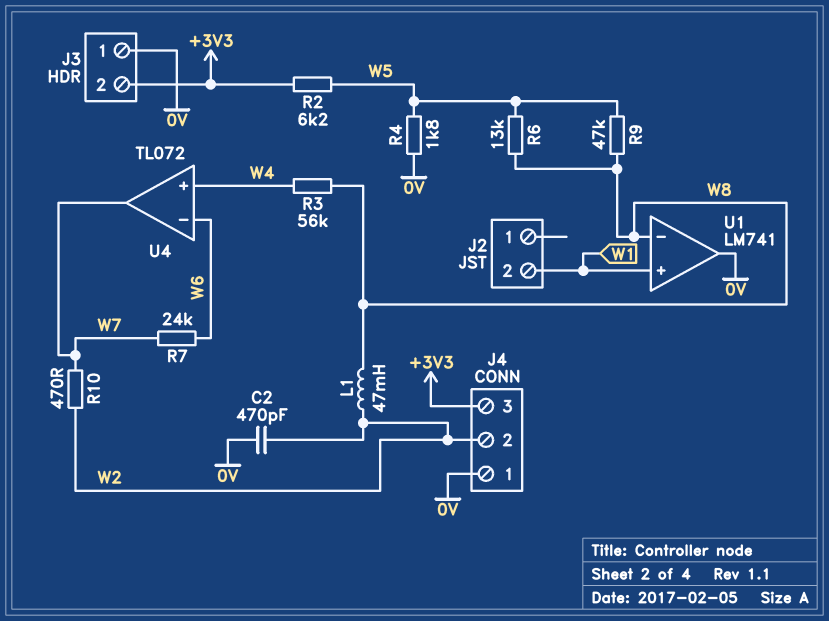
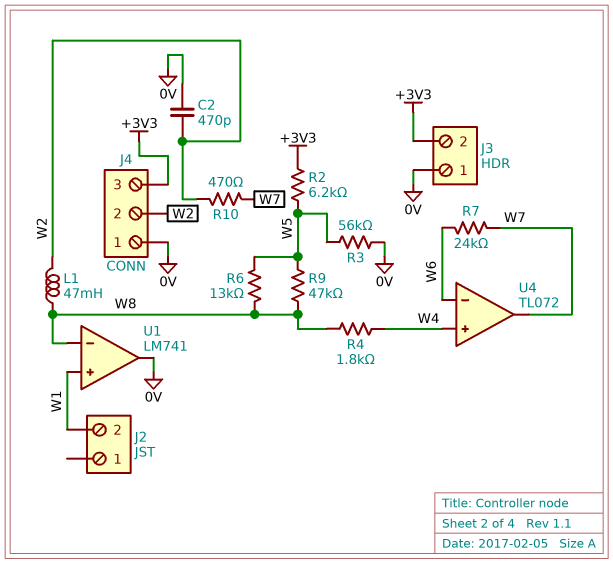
R3: 56k (W4, W8) -> 56k (0V, W5)
R4: 1.8k (0V, W5) -> 1.8k (W4, W8)

